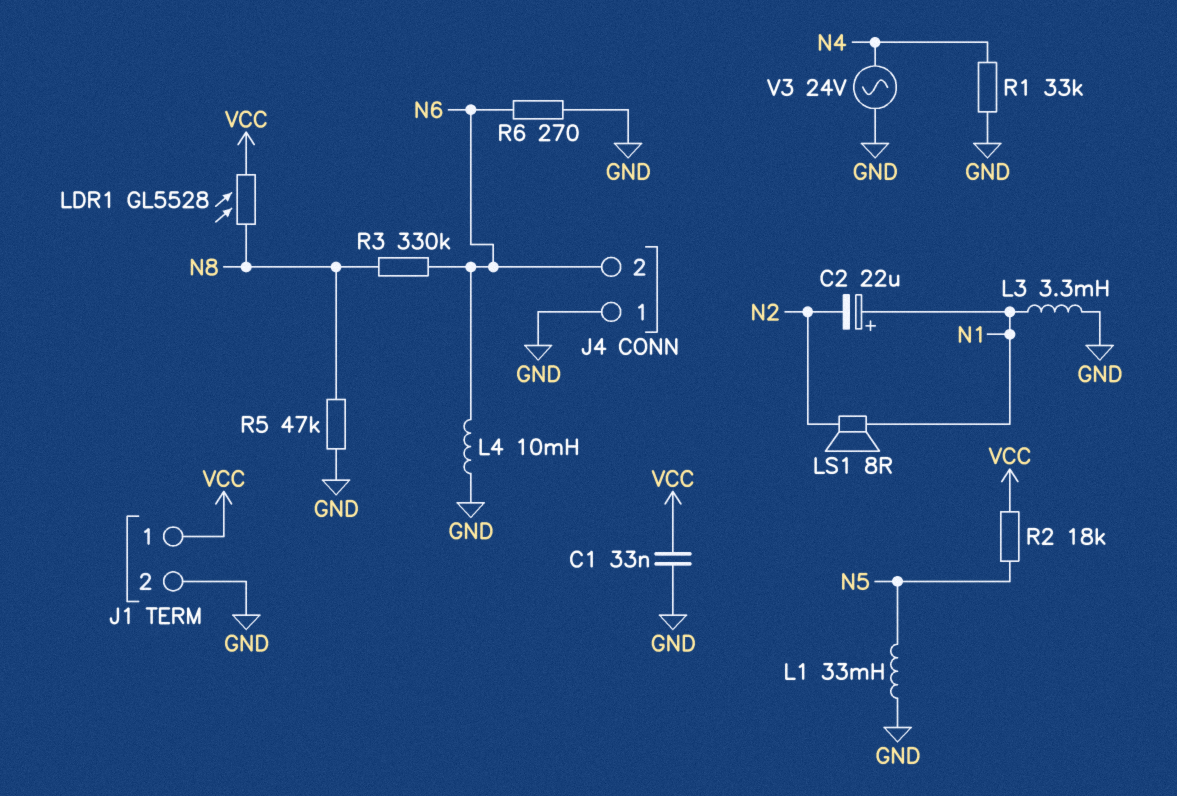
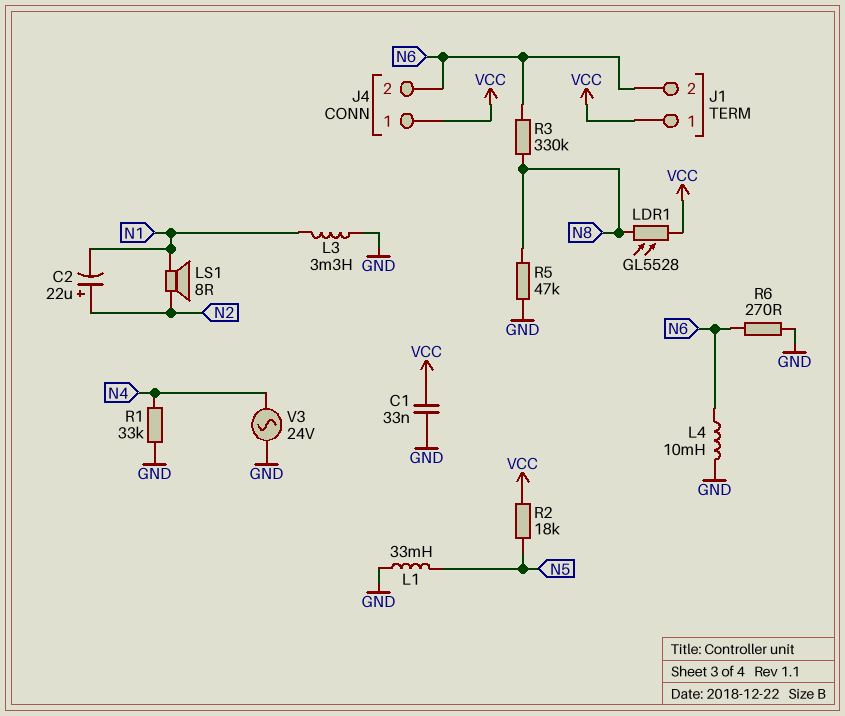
C2: 22uF (plus N1, minus N2) -> 22uF (plus N2, minus N1)
J1 pin 2: GND -> N6
J4 pin 1: GND -> VCC

